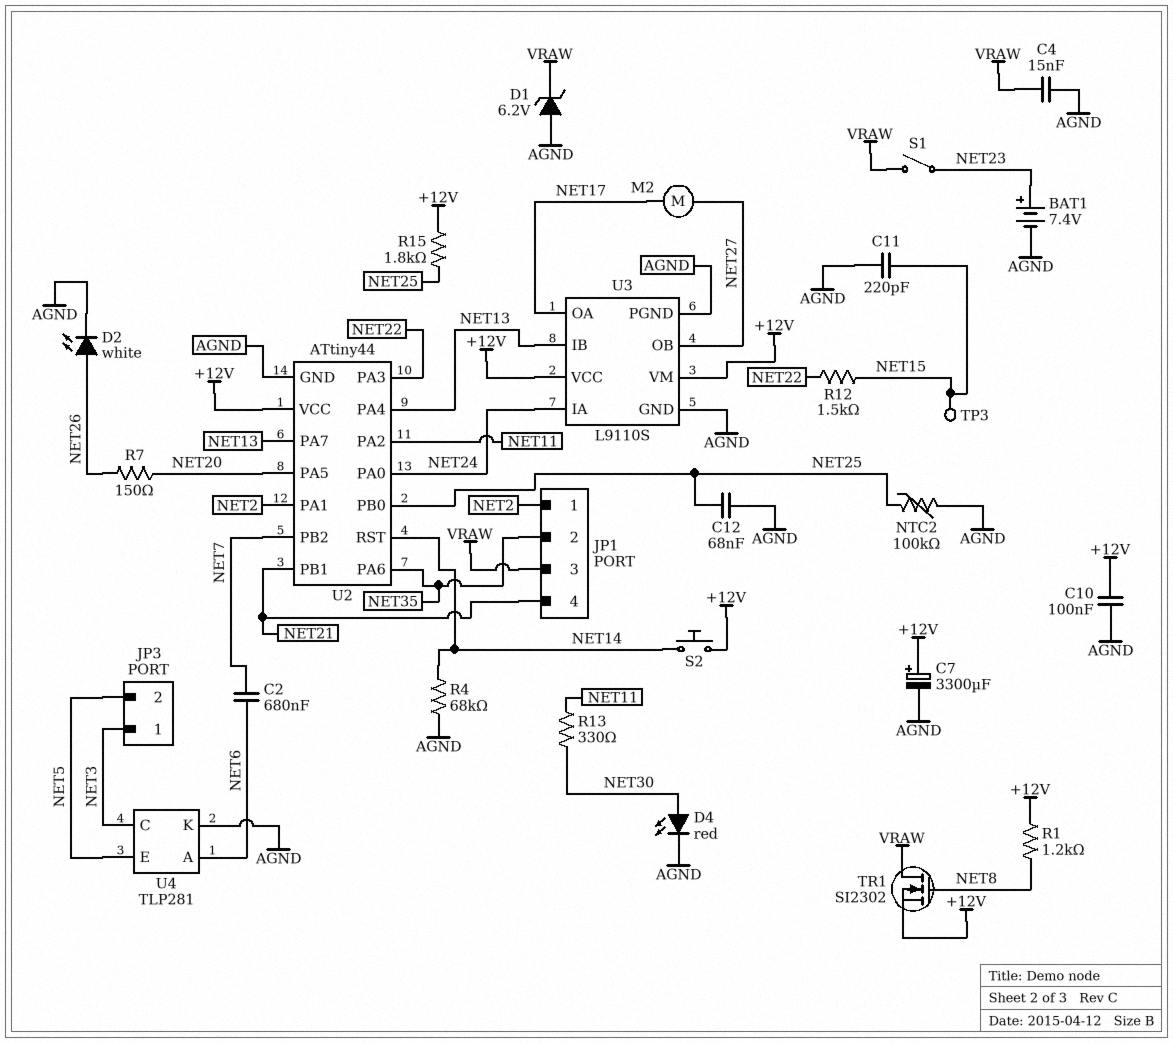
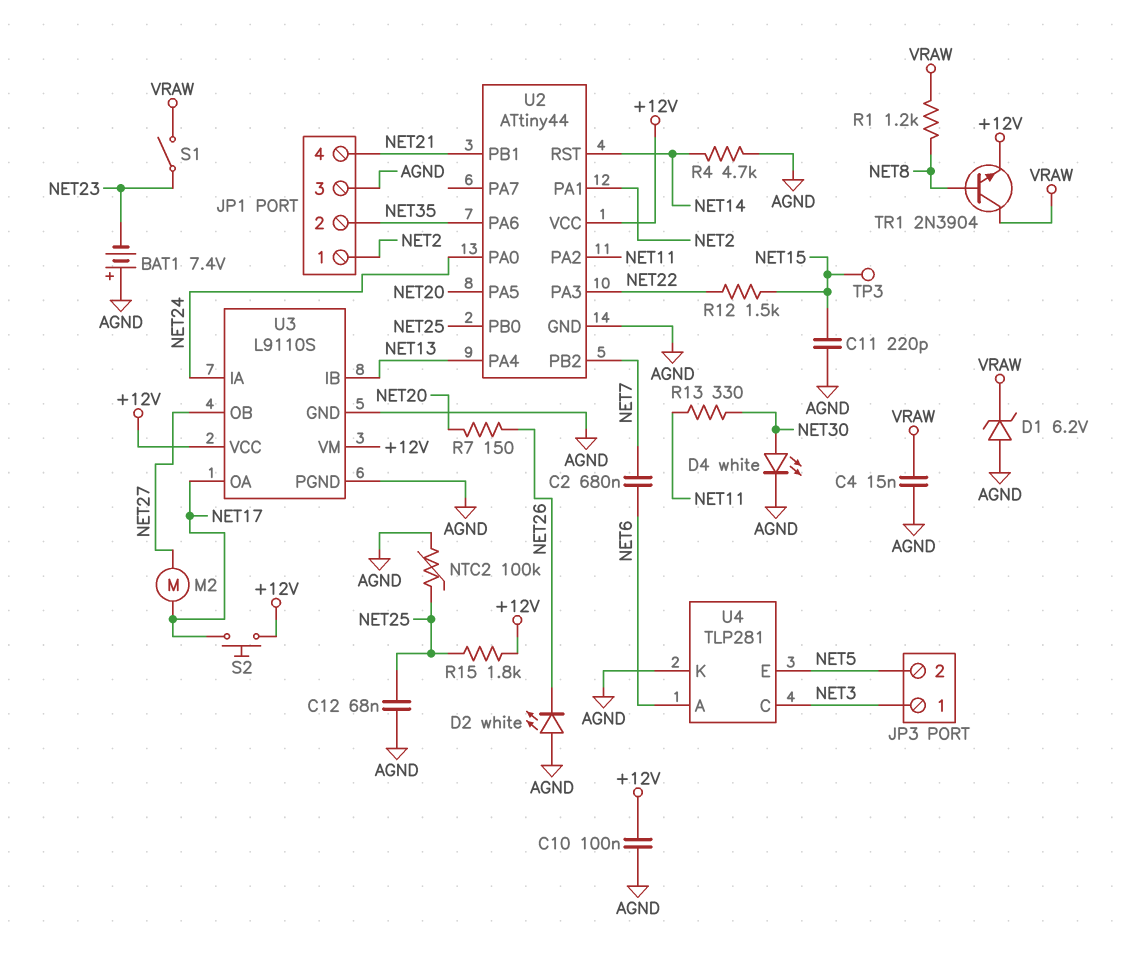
BAT1: 7.4V (plus NET23, minus AGND) -> 7.4V (plus AGND, minus NET23)
C7: 3300uF (plus +12V, minus AGND) -> none
D2: LED white (A NET26, K AGND) -> LED white (A AGND, K NET26)
D4: LED red (A NET30, K AGND) -> LED white (A NET30, K AGND)
JP1 pin 3: VRAW -> AGND
R1: 1.2k (+12V, NET8) -> 1.2k (NET8, VRAW)
R4: 68k (AGND, NET14) -> 4.7k (AGND, NET14)
S2: button (+12V, NET14) -> button (+12V, NET17)
TR1: NMOS SI2302 (G NET8, D VRAW, S +12V) -> NPN 2N3904 (B NET8, C VRAW, E +12V)
U2 pin PA7: NET13 -> none

